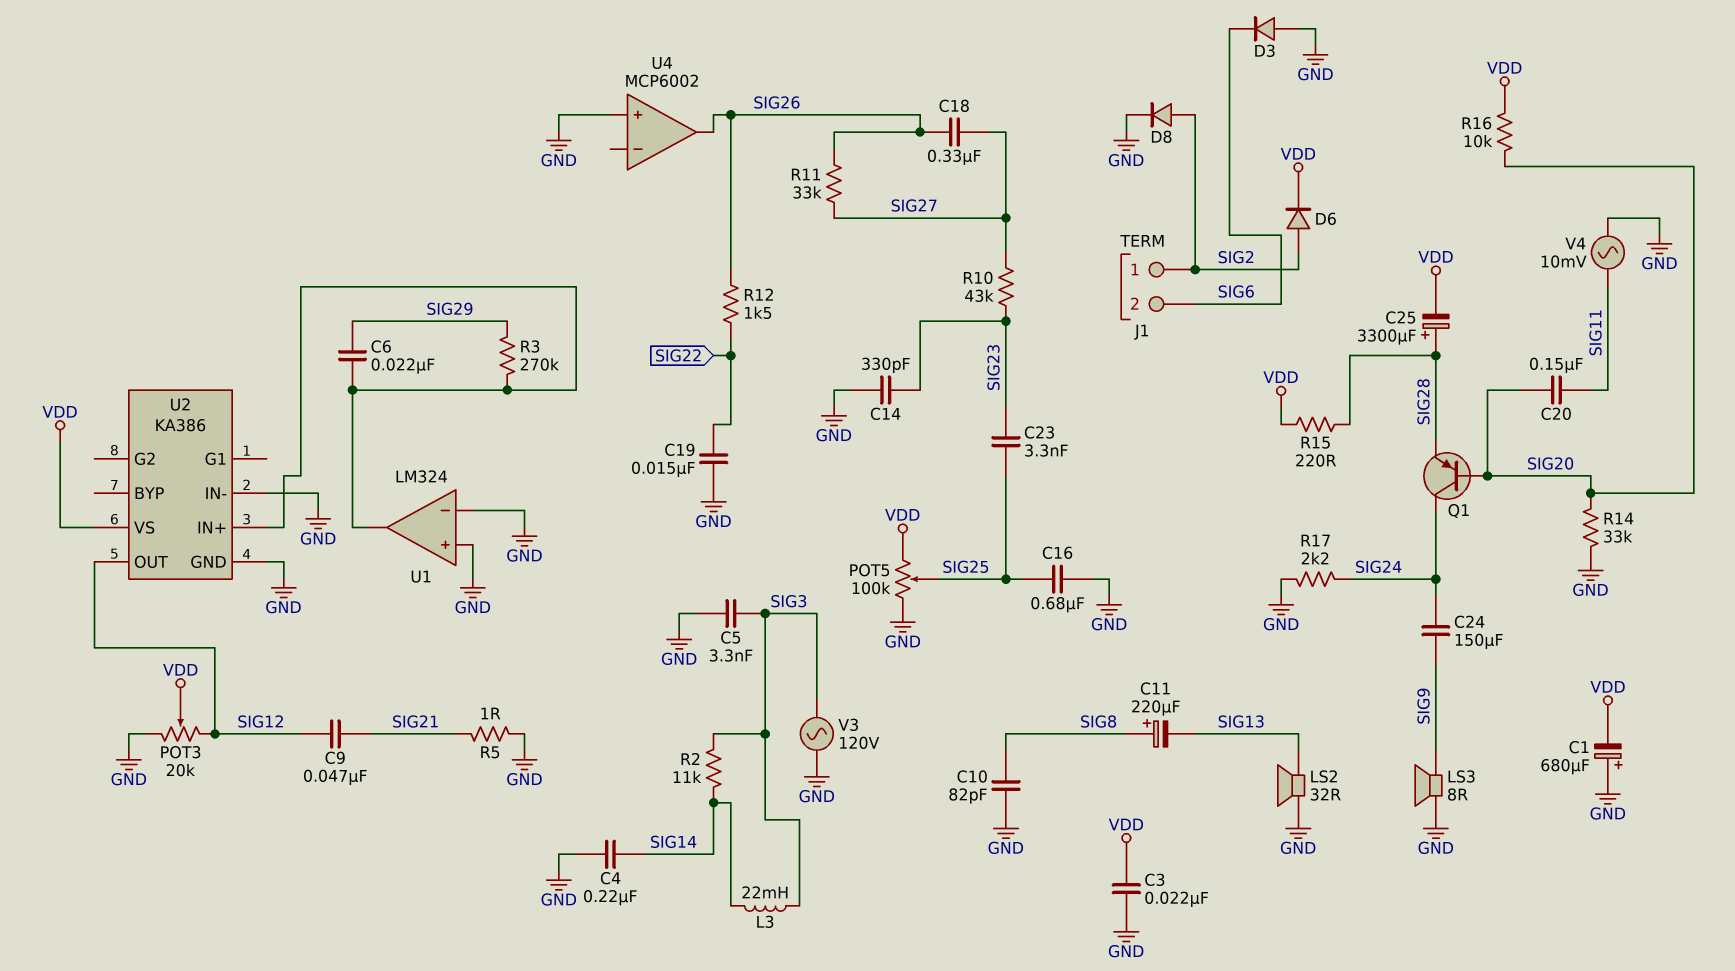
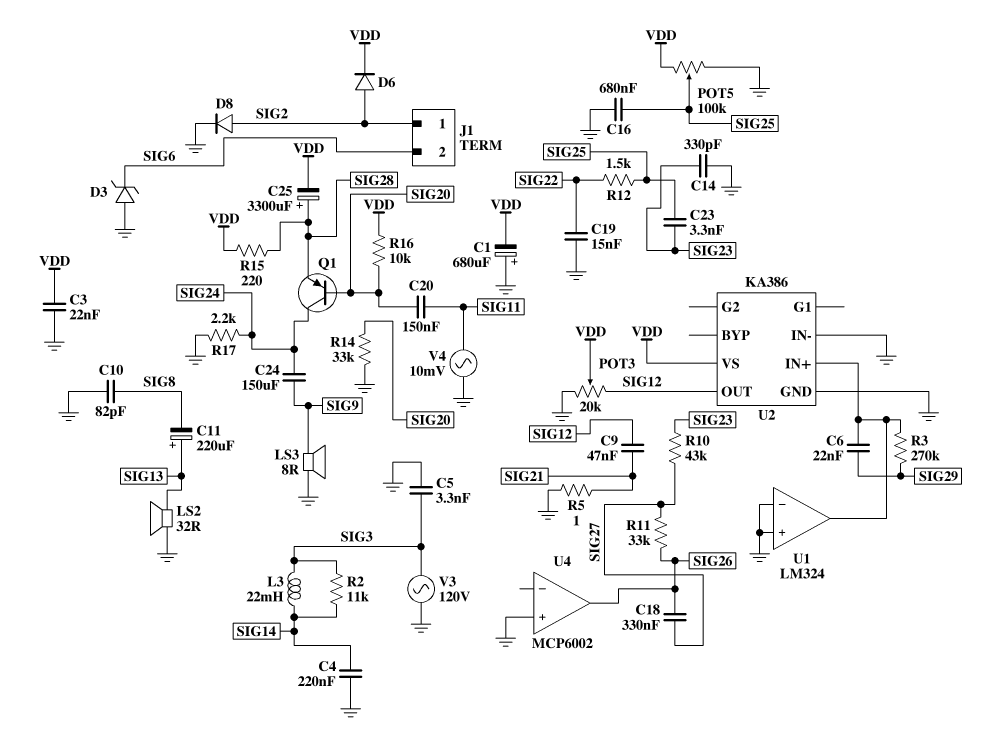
C11: 220uF (plus SIG8, minus SIG13) -> 220uF (plus SIG13, minus SIG8)
D3: diode (A GND, K SIG6) -> zener (A GND, K SIG6)
R12: 1.5k (SIG22, SIG26) -> 1.5k (SIG22, SIG25)

